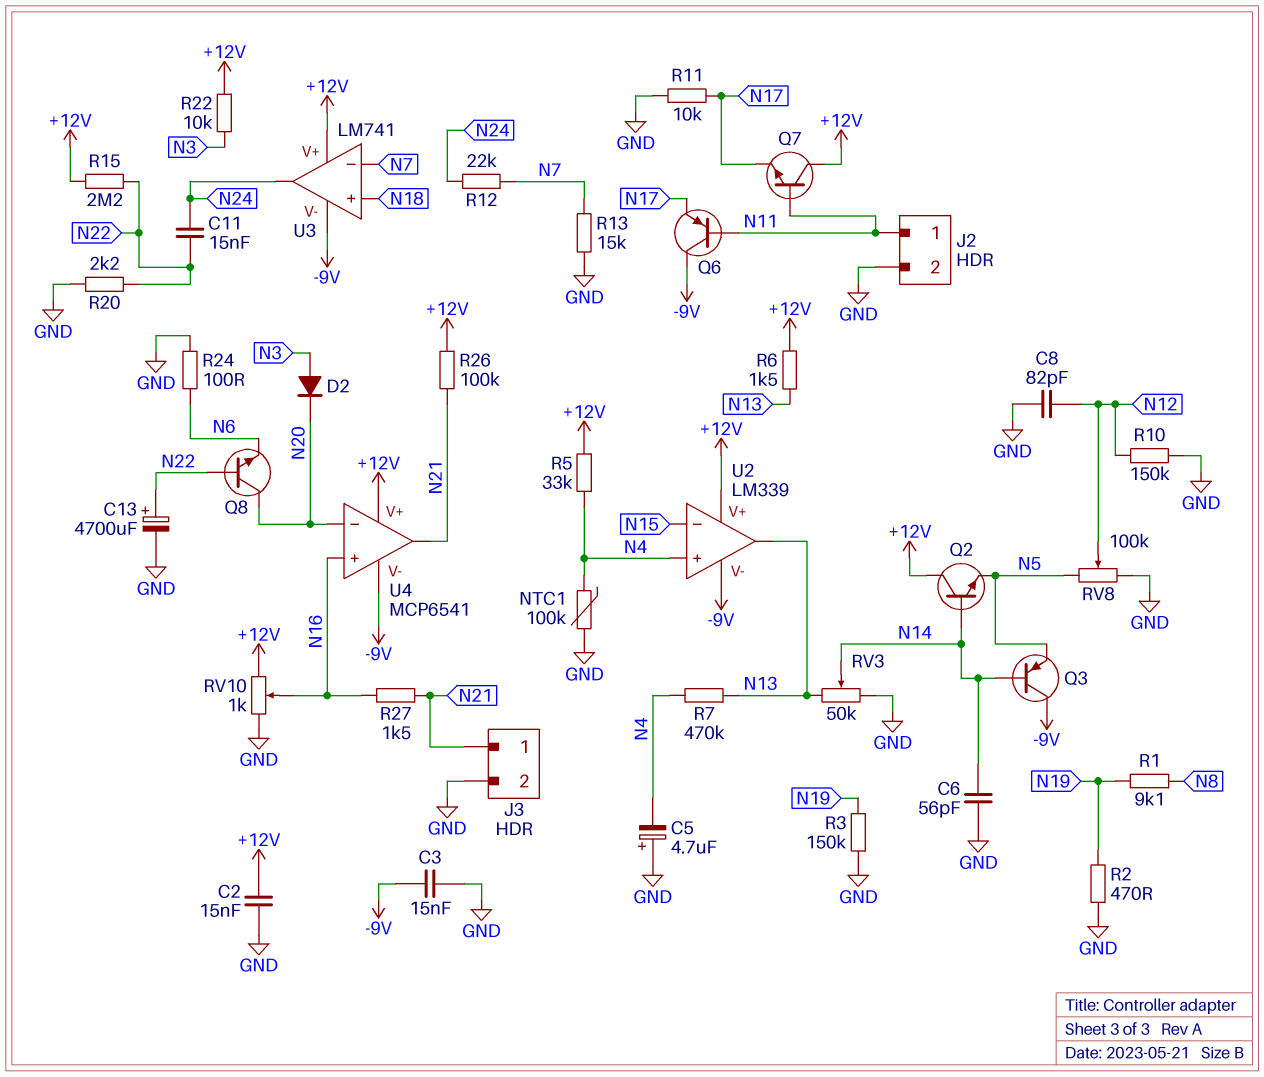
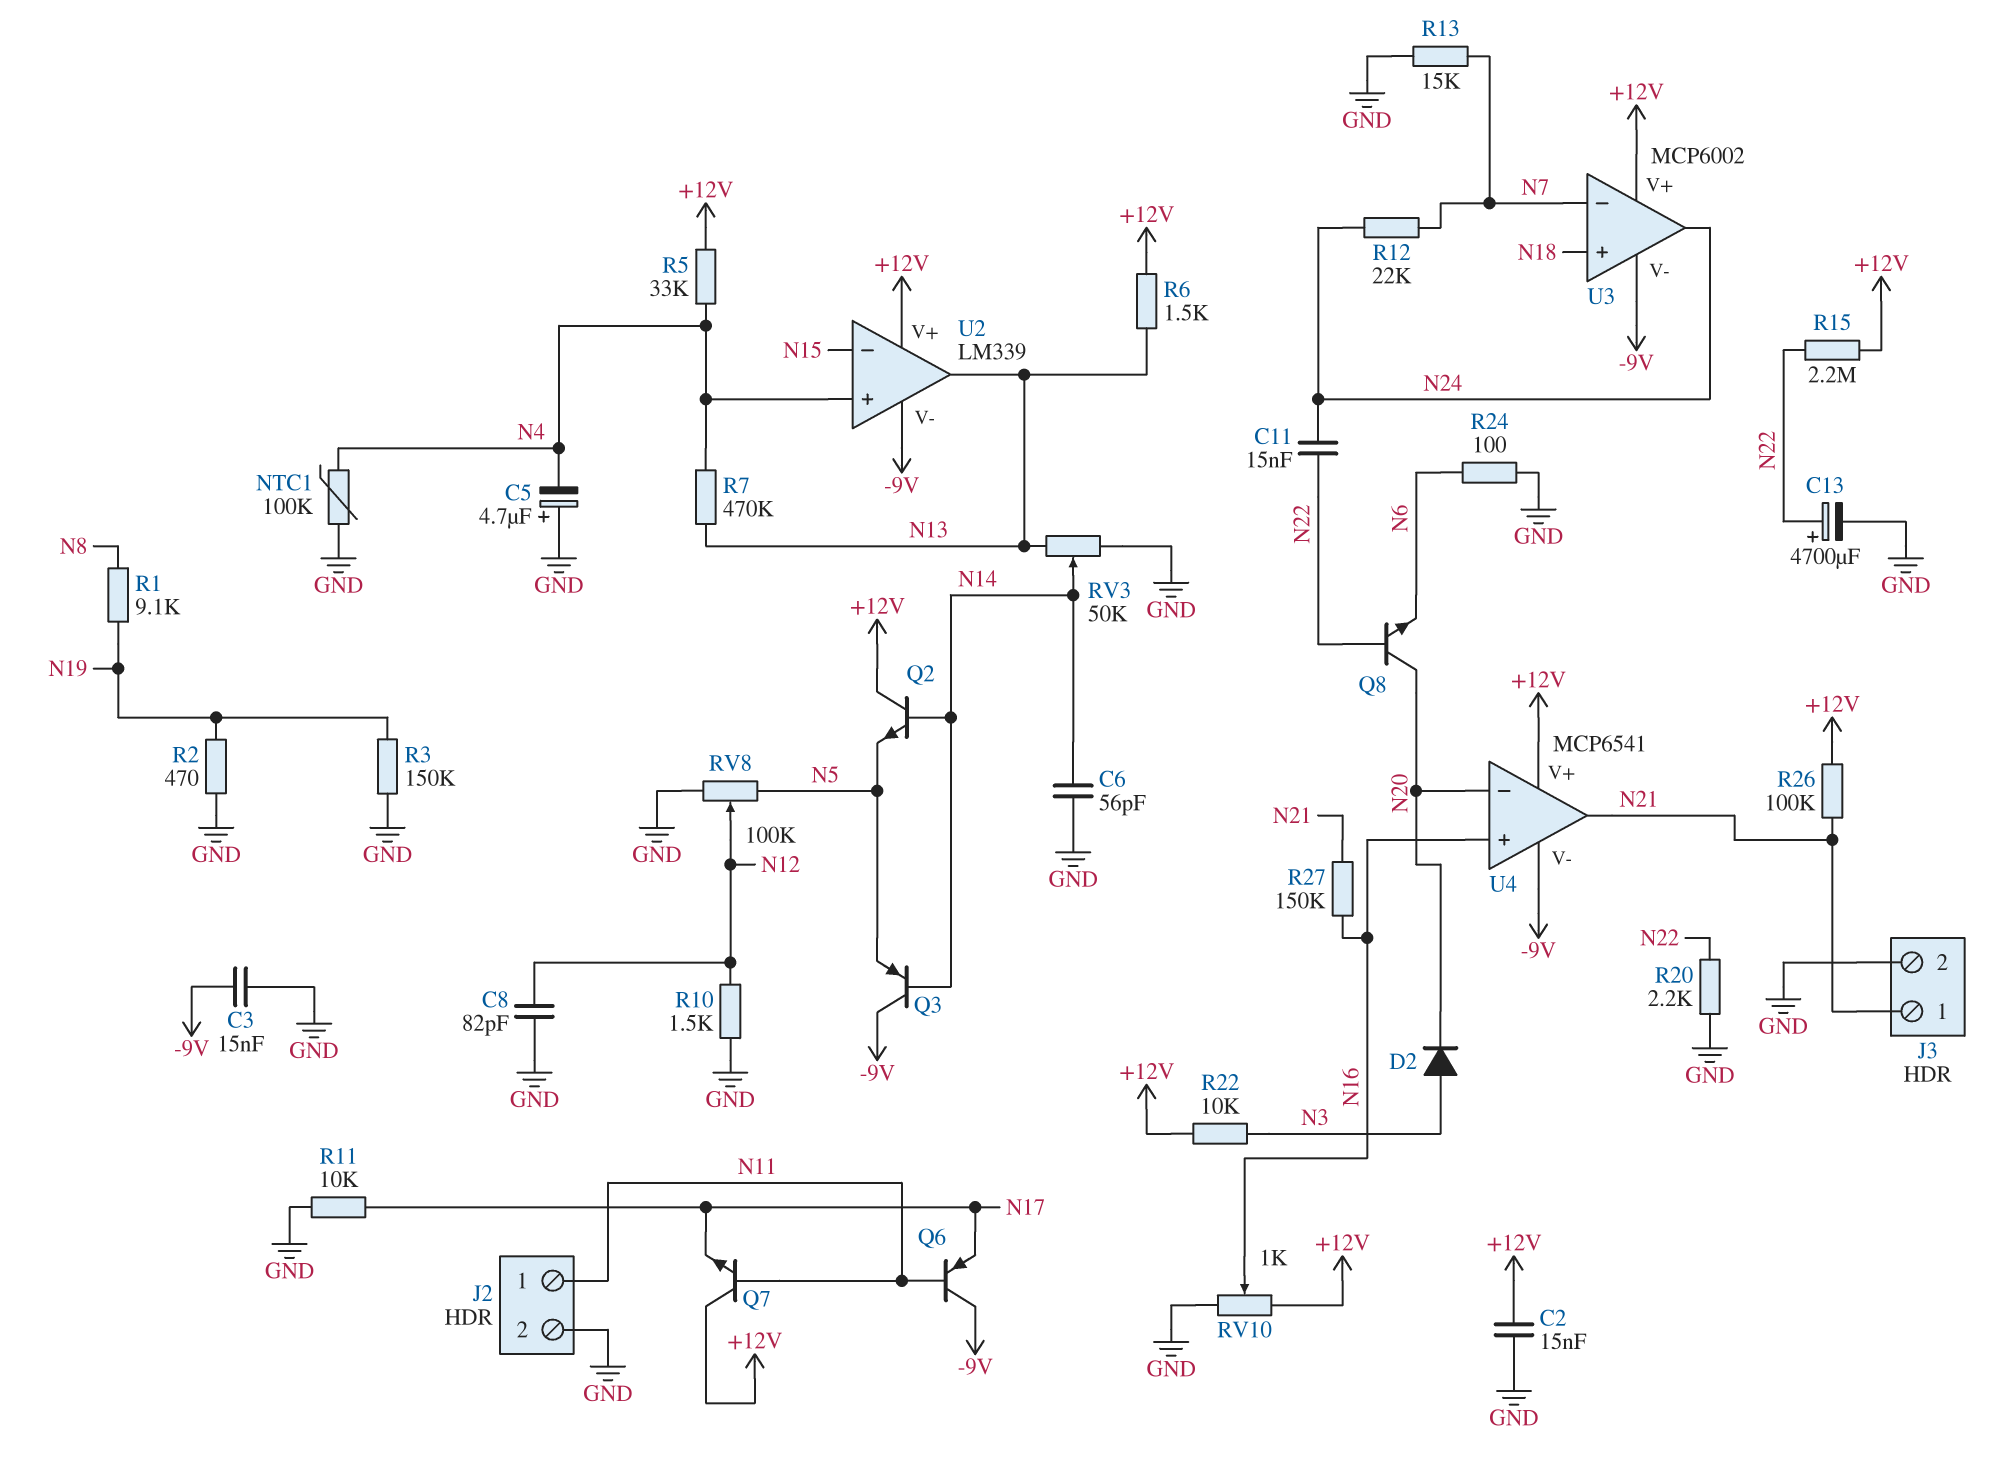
R10: 150k (GND, N12) -> 1.5k (GND, N12)
R27: 1.5k (N16, N21) -> 150k (N16, N21)
U3: LM741 -> MCP6002

